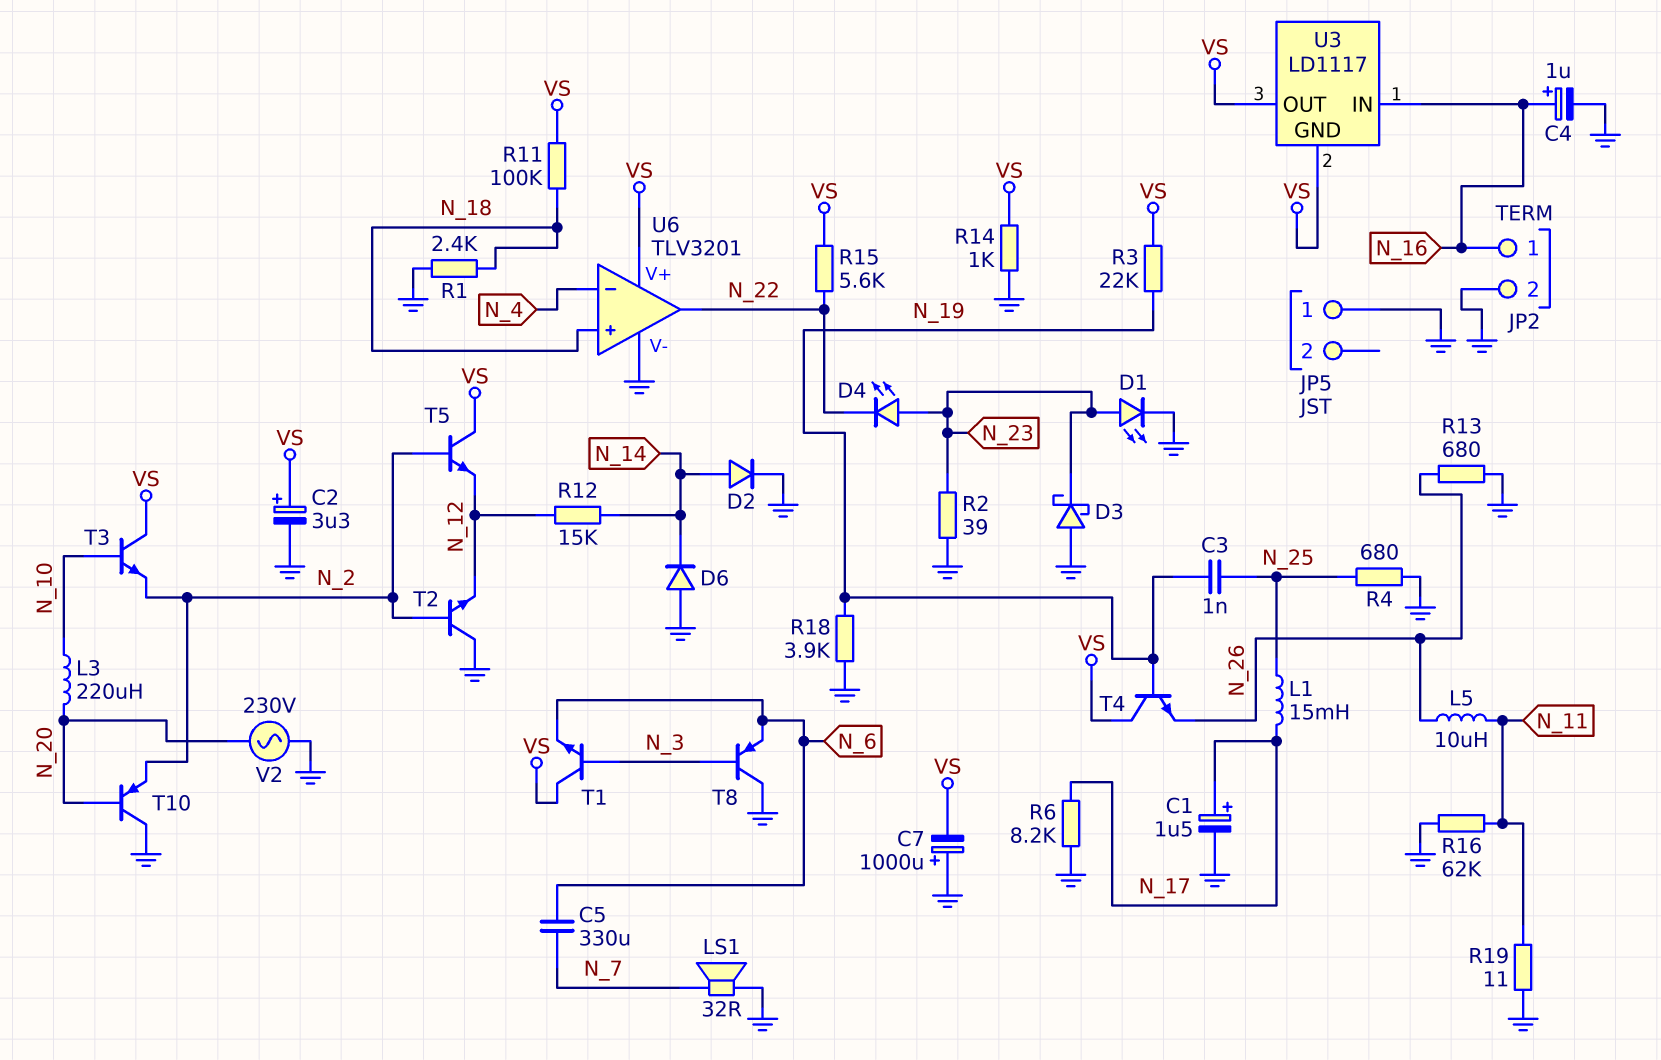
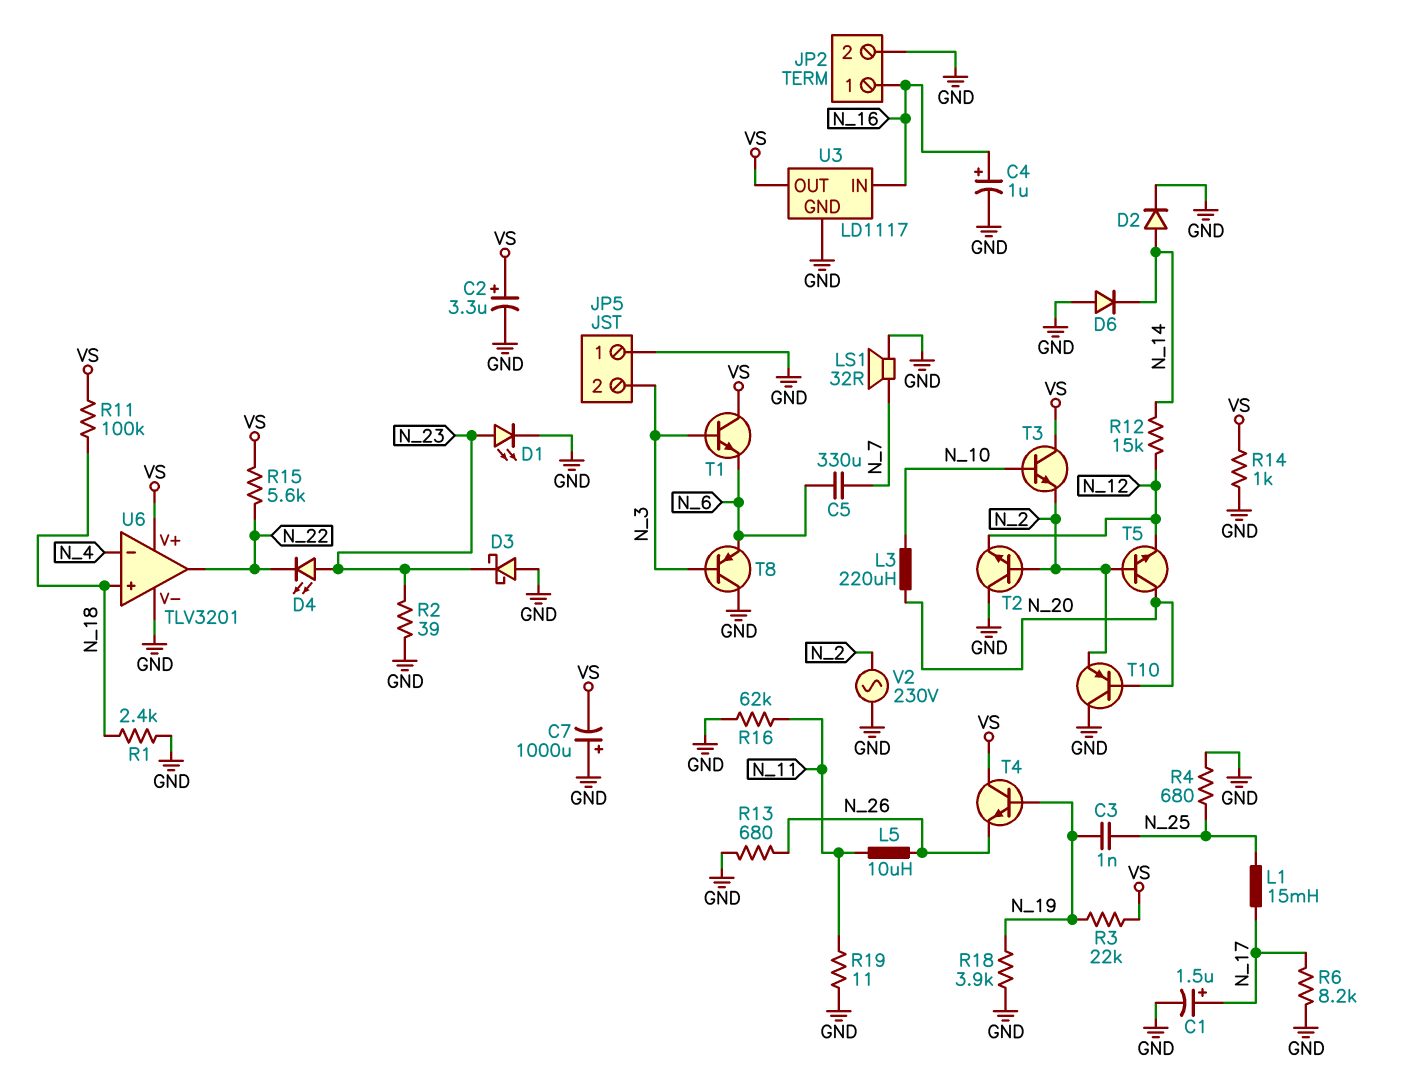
JP5 pin 2: none -> N_3
T5: NPN (B N_2, C VS, E N_12) -> NPN (B N_2, C N_20, E N_12)
U3 pin GND: VS -> GND
V2: AC 230V (GND, N_20) -> AC 230V (GND, N_2)

